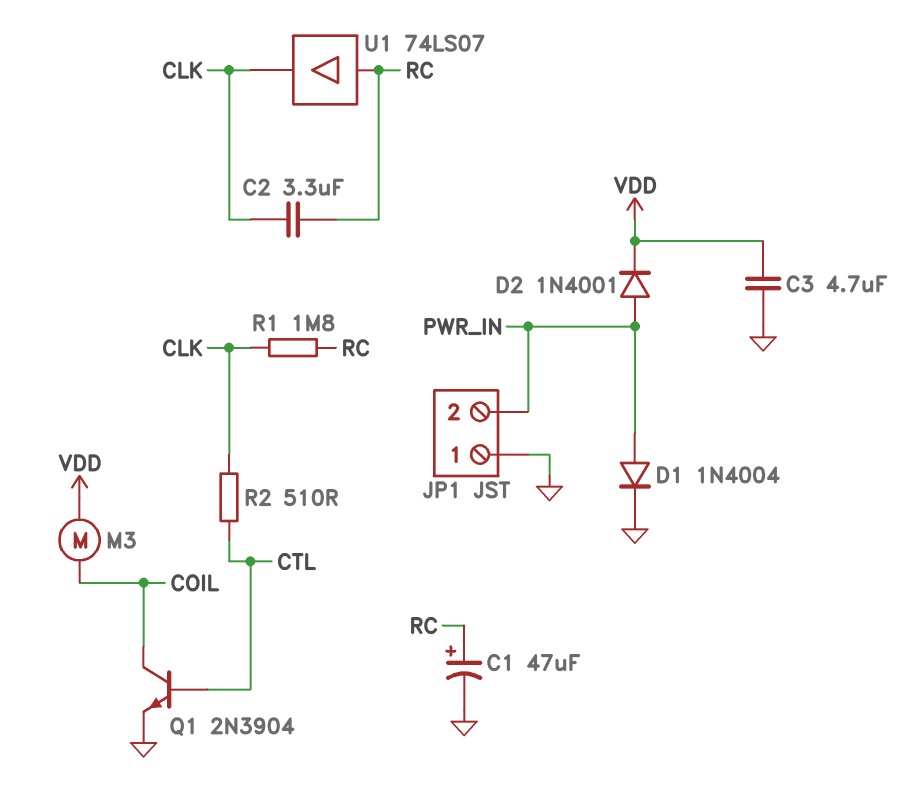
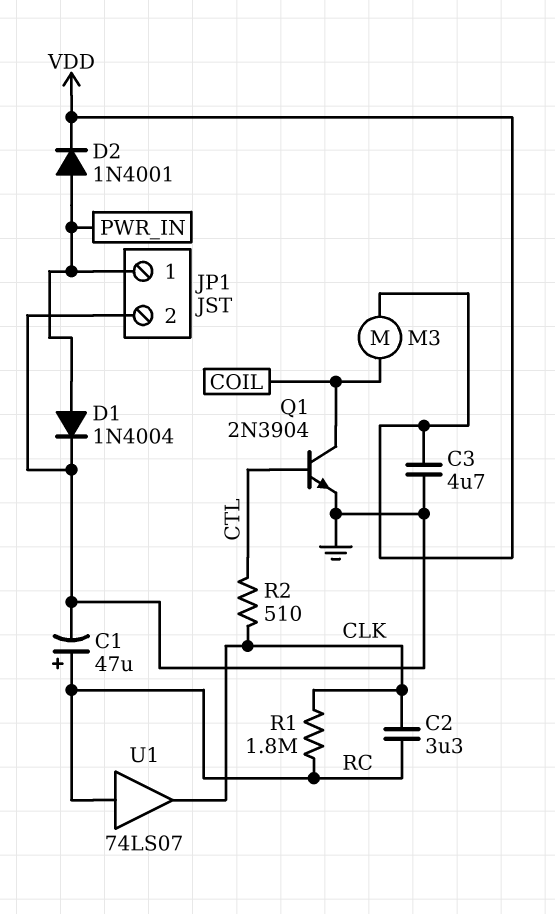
JP1 pin 1: GND -> PWR_IN
JP1 pin 2: PWR_IN -> GND

